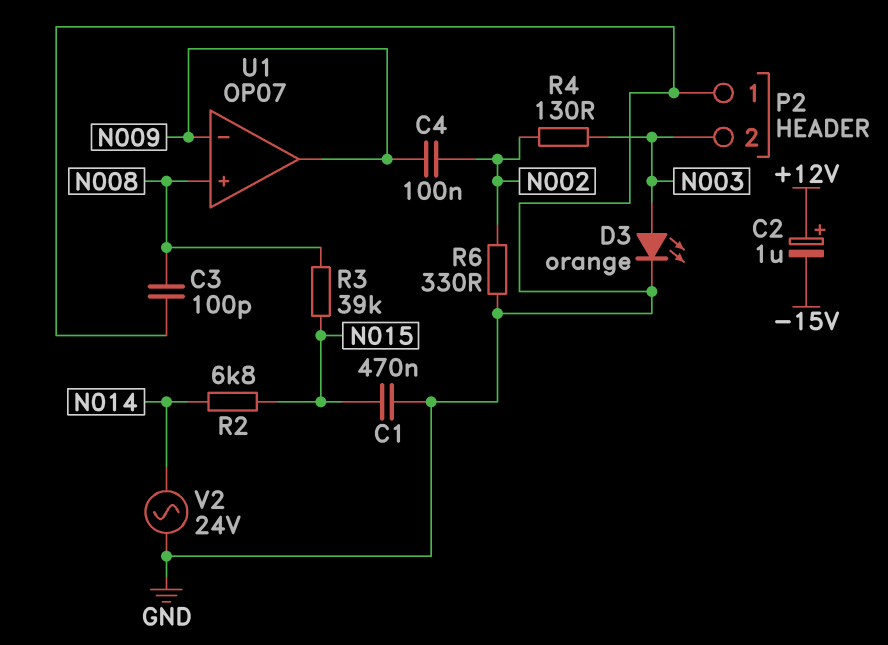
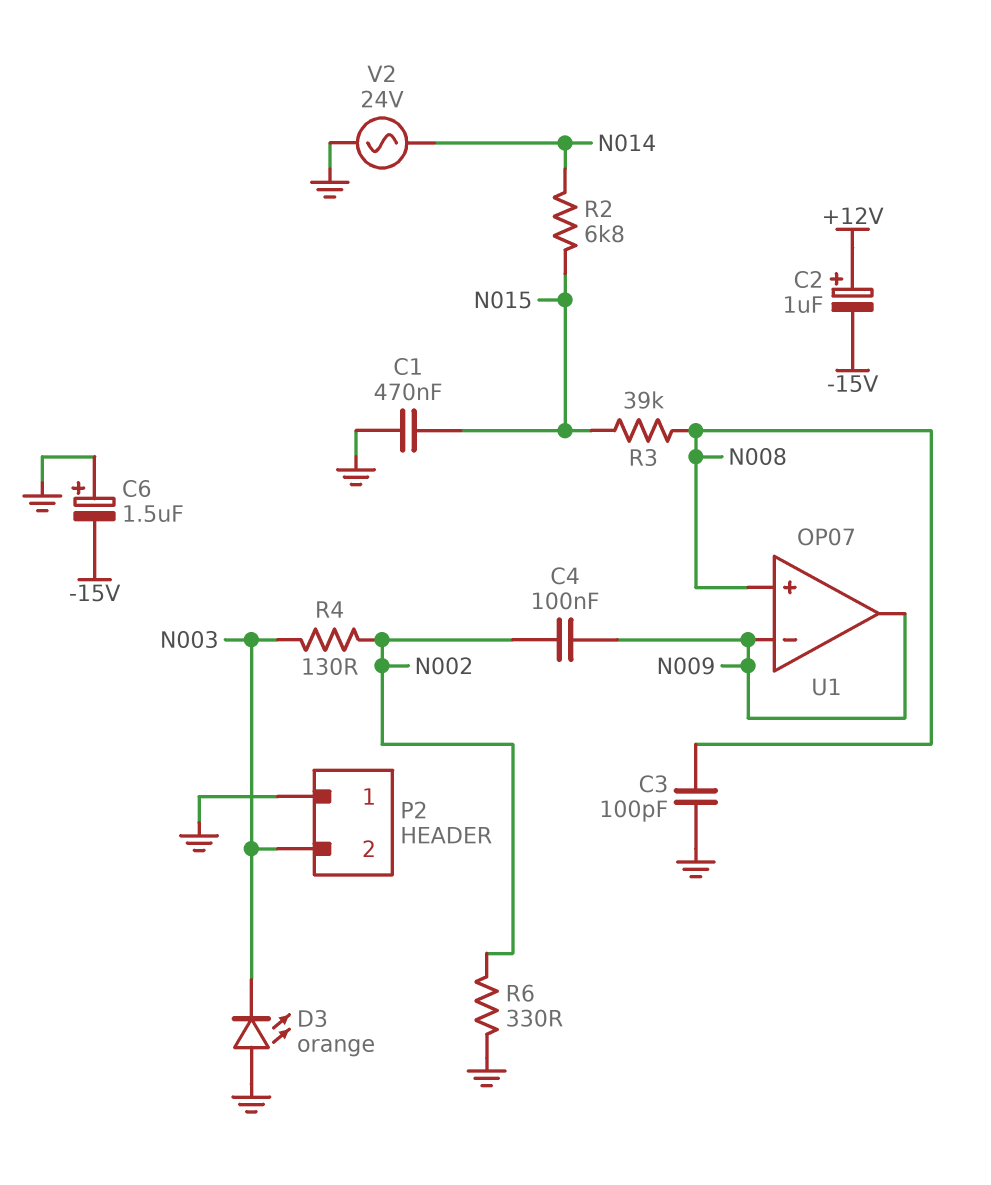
C6: none -> 1.5uF (plus GND, minus -15V)
D3: LED orange (A N003, K GND) -> LED orange (A GND, K N003)

